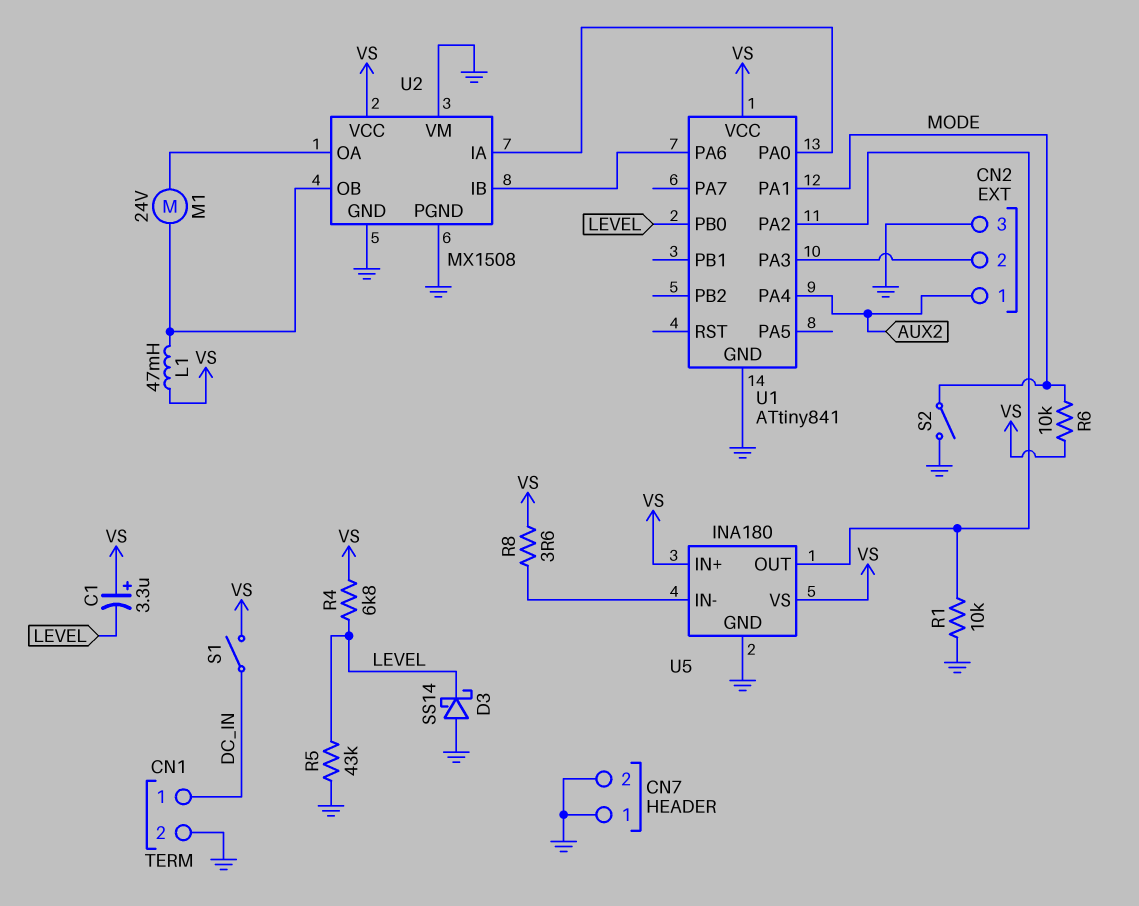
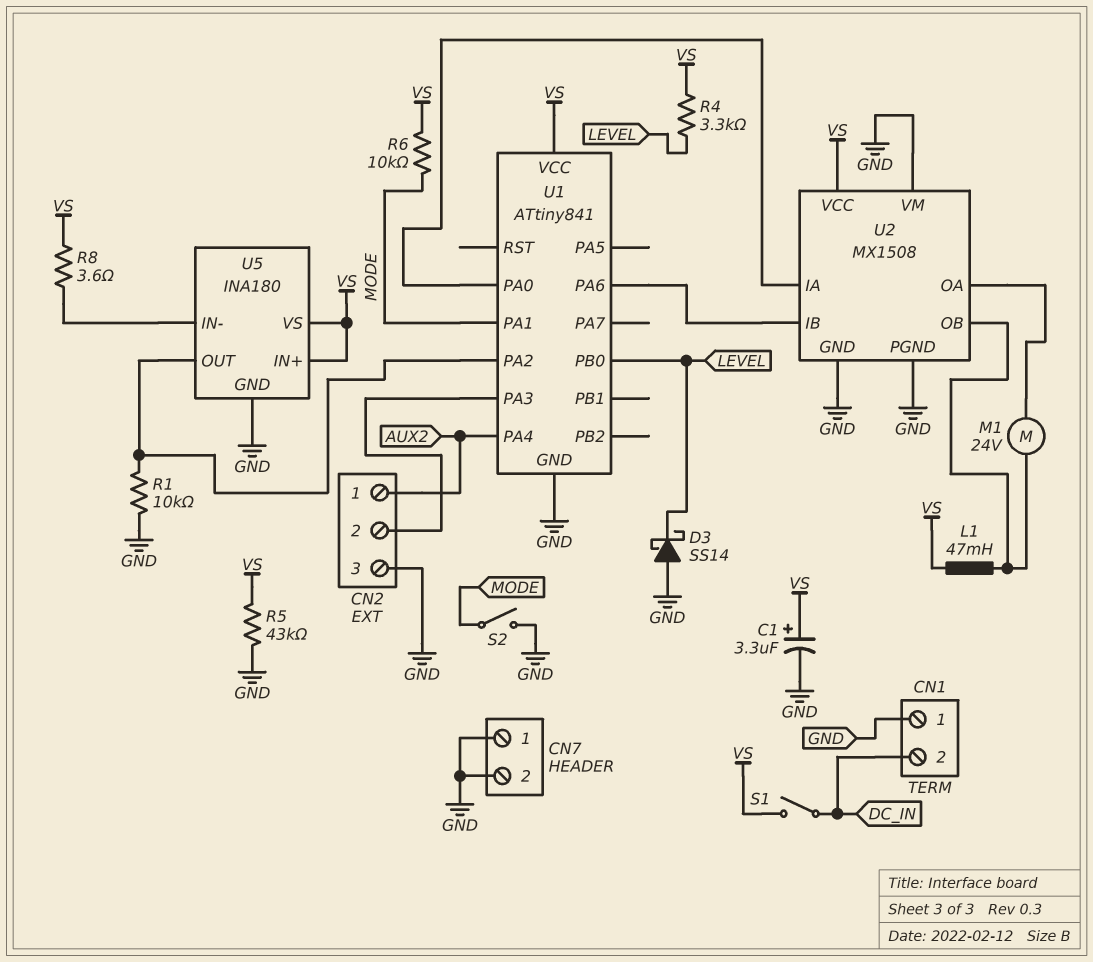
C1: 3.3uF (plus VS, minus LEVEL) -> 3.3uF (plus VS, minus GND)
CN1 pin 1: DC_IN -> GND
CN1 pin 2: GND -> DC_IN
R4: 6.8k (LEVEL, VS) -> 3.3k (LEVEL, VS)
R5: 43k (GND, LEVEL) -> 43k (GND, VS)

